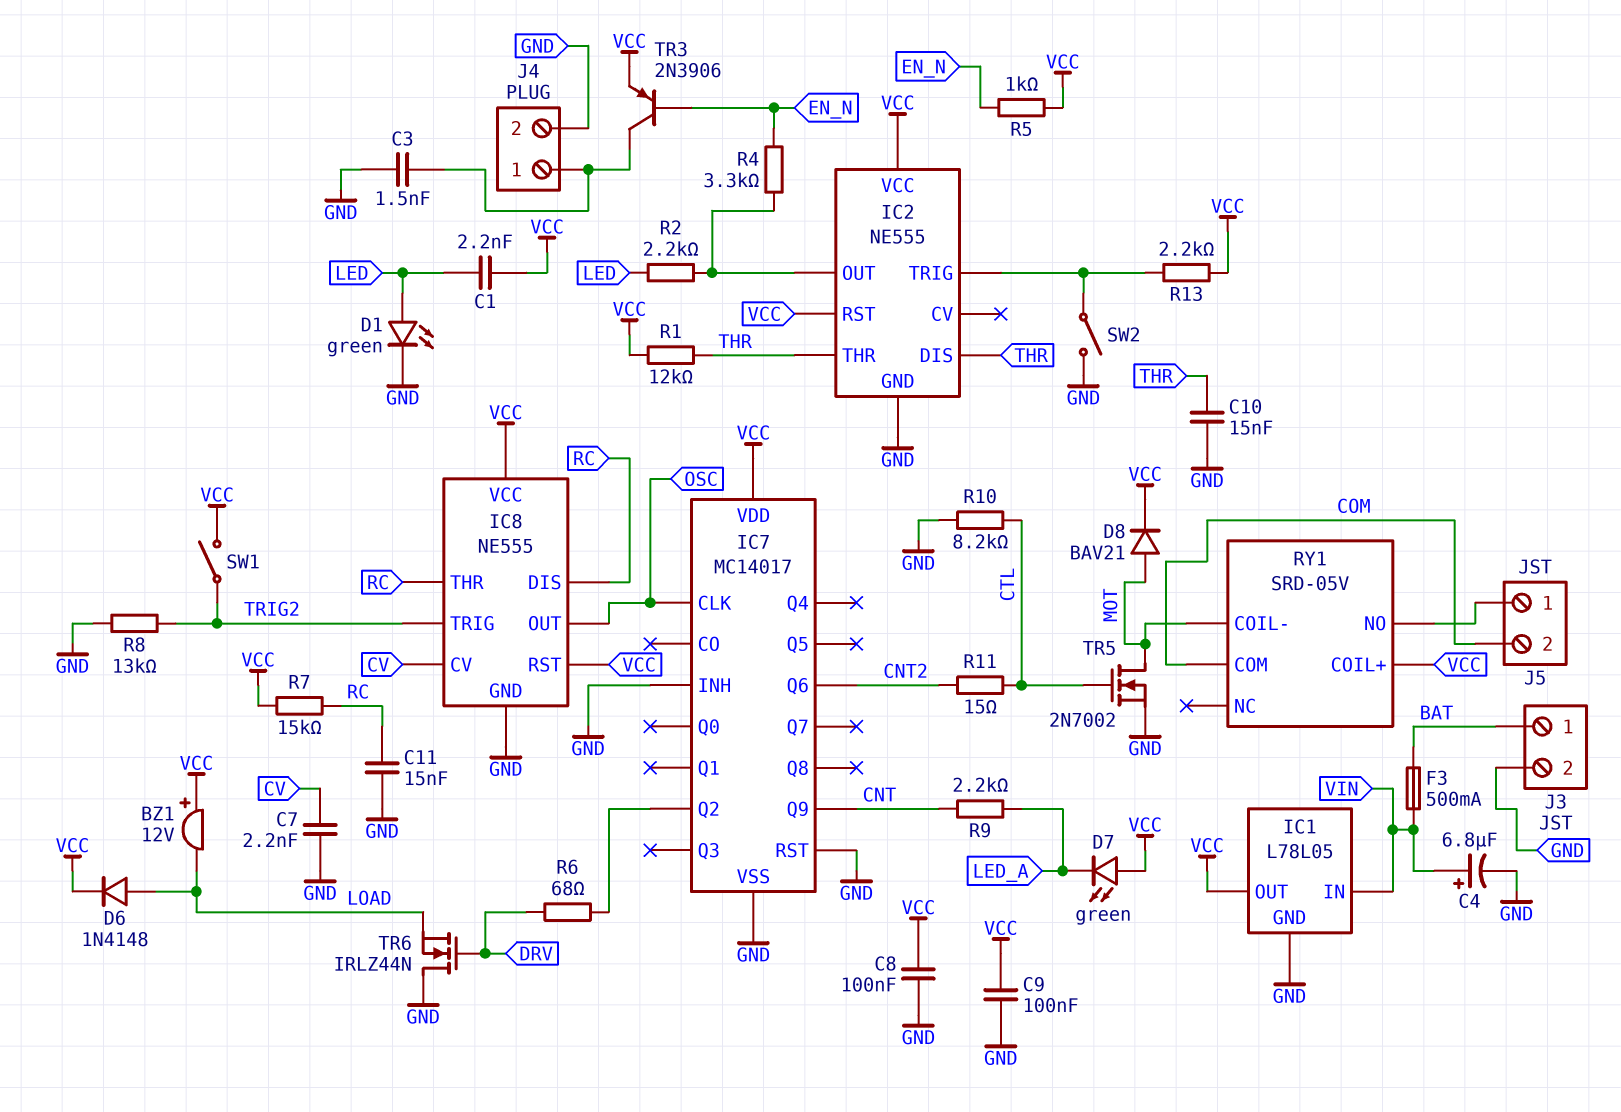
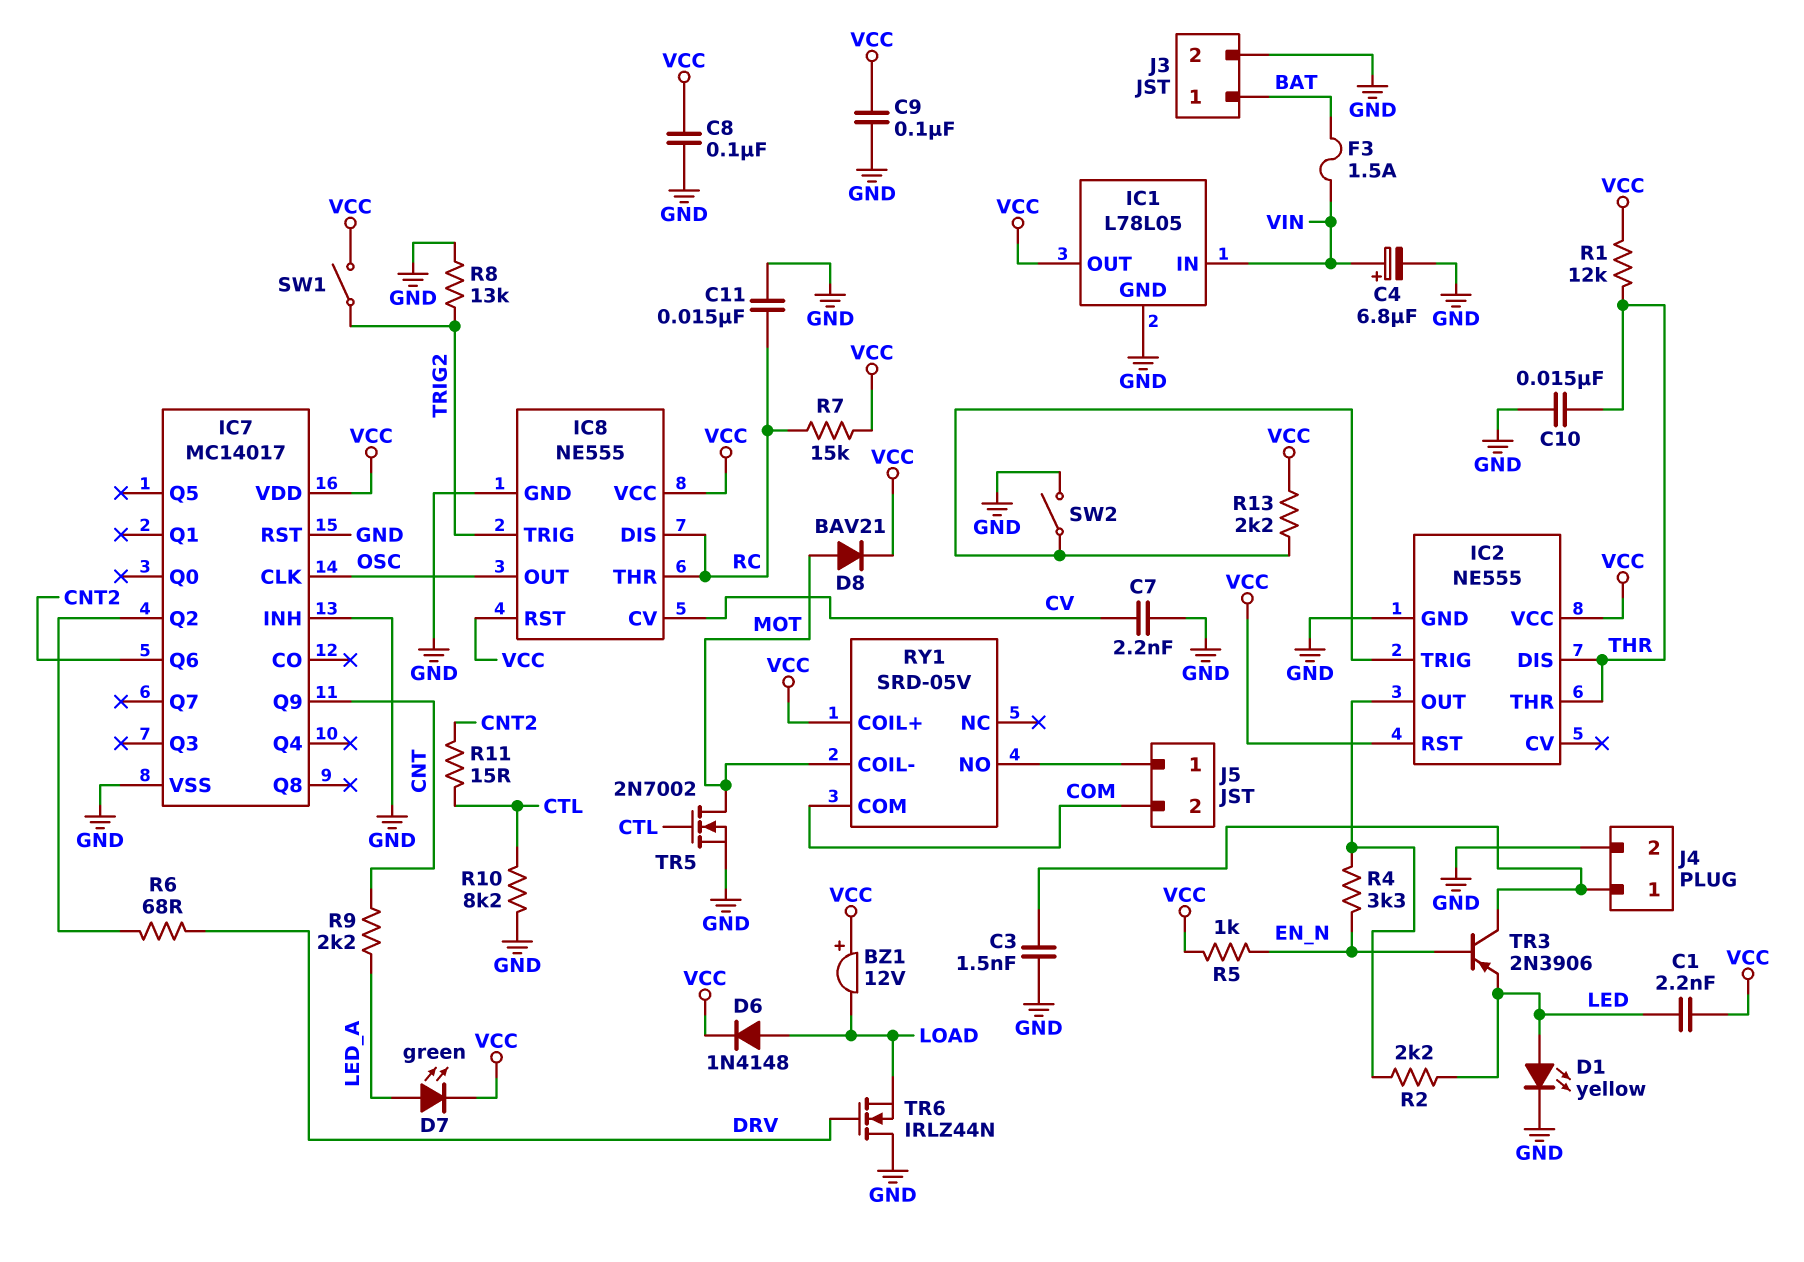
D1: LED green (A LED, K GND) -> LED yellow (A LED, K GND)
D7: LED green (A VCC, K LED_A) -> LED green (A LED_A, K VCC)
F3: 500mA (BAT, VIN) -> 1.5A (BAT, VIN)
TR3: PNP 2N3906 (B EN_N, C J4/1, E VCC) -> PNP 2N3906 (B EN_N, C J4/1, E LED)

